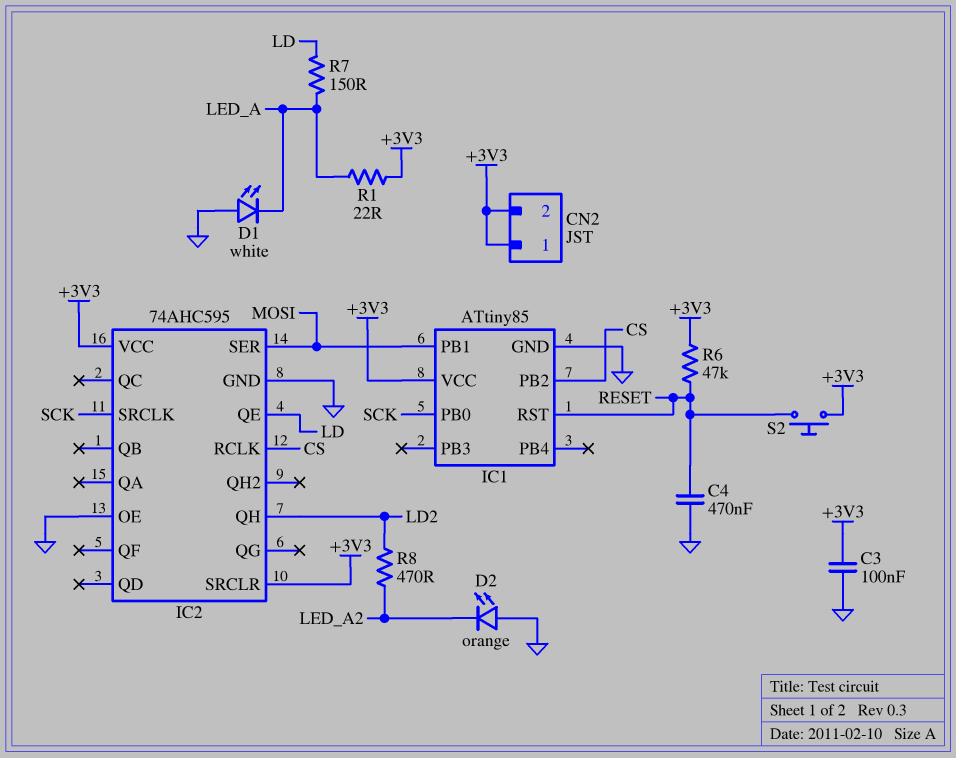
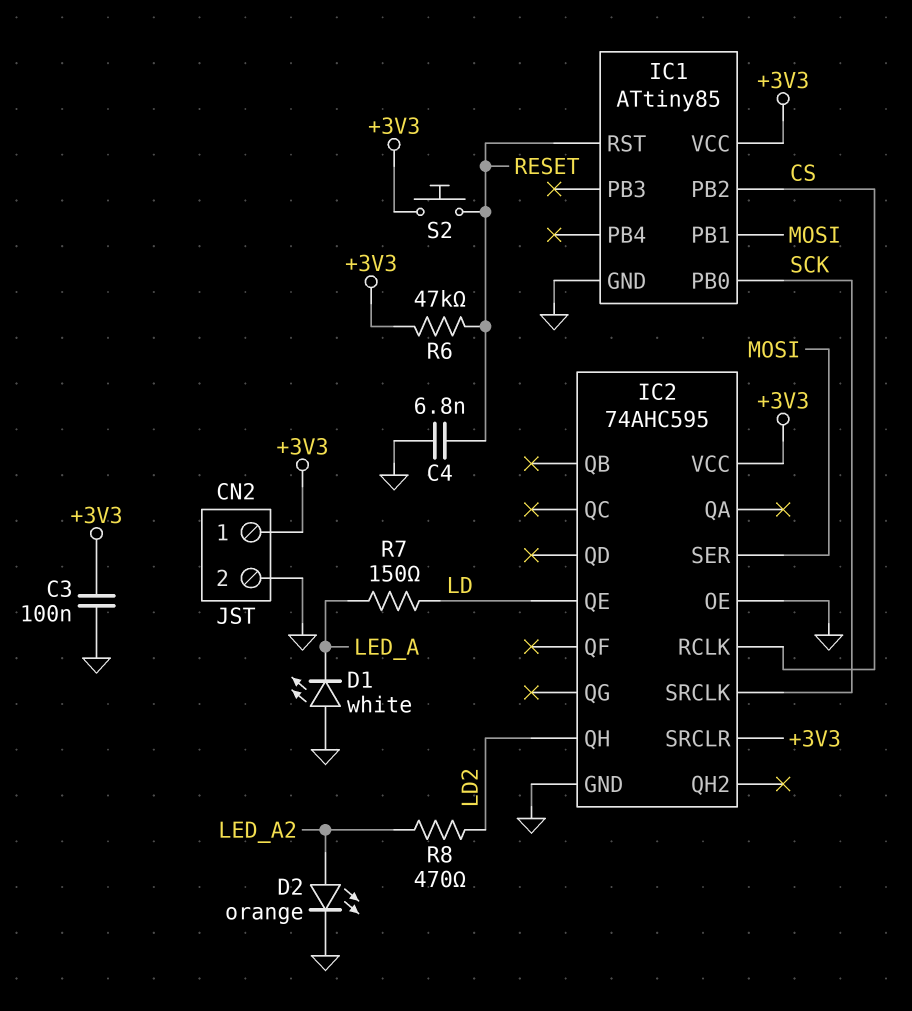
C4: 470nF (GND, RESET) -> 6.8nF (GND, RESET)
CN2 pin 2: +3V3 -> GND
D2: LED orange (A GND, K LED_A2) -> LED orange (A LED_A2, K GND)
R1: 22 (+3V3, LED_A) -> none

